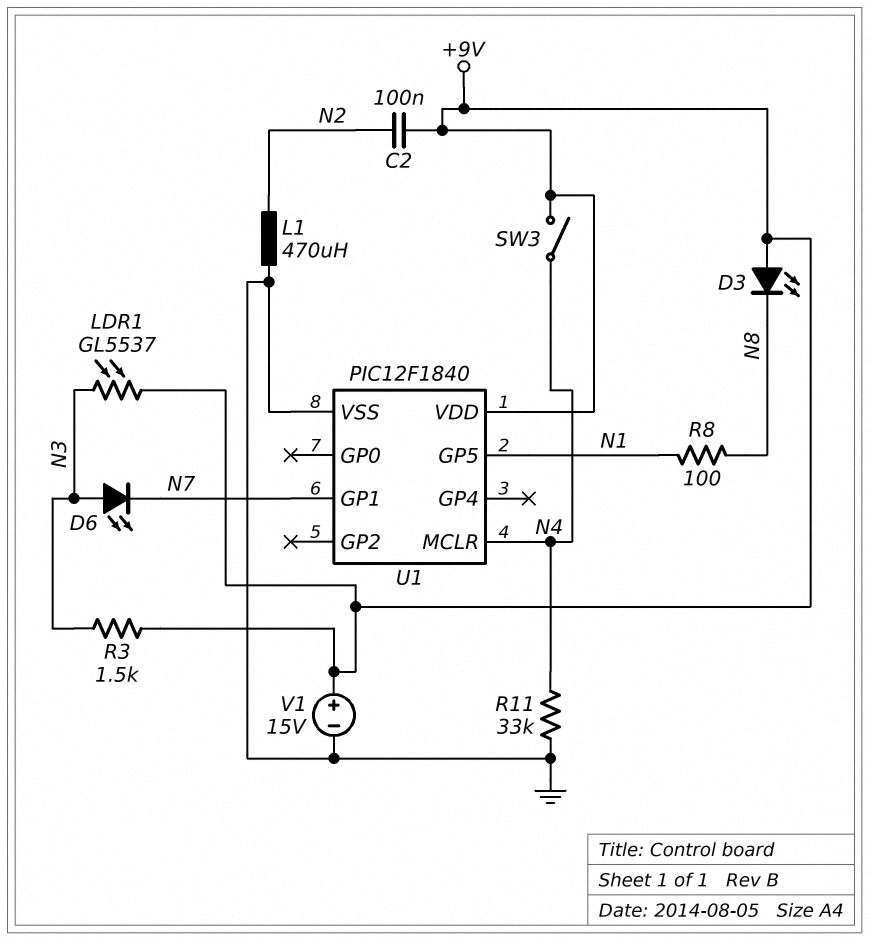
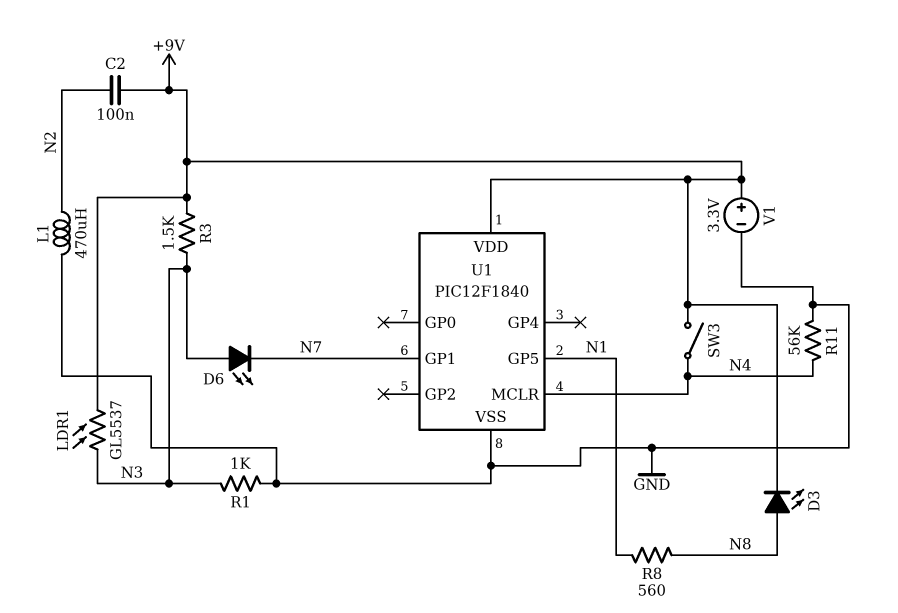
D3: LED (A +9V, K N8) -> LED (A N8, K +9V)
R1: none -> 1k (GND, N3)
R8: 100 (N1, N8) -> 560 (N1, N8)
R11: 33k (GND, N4) -> 56k (GND, N4)
V1: 15V (plus +9V, minus GND) -> 3.3V (plus +9V, minus GND)

